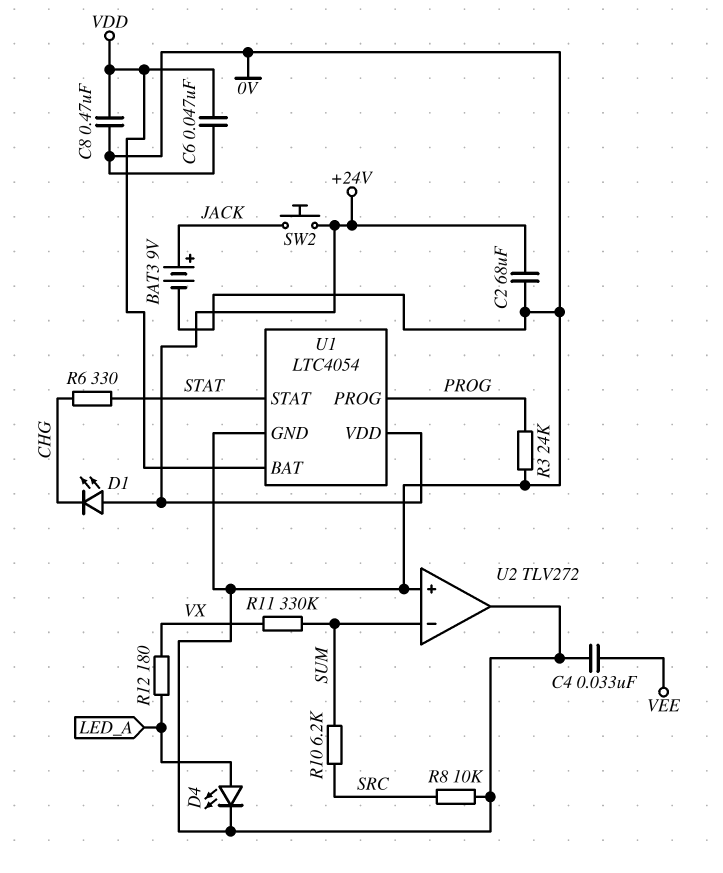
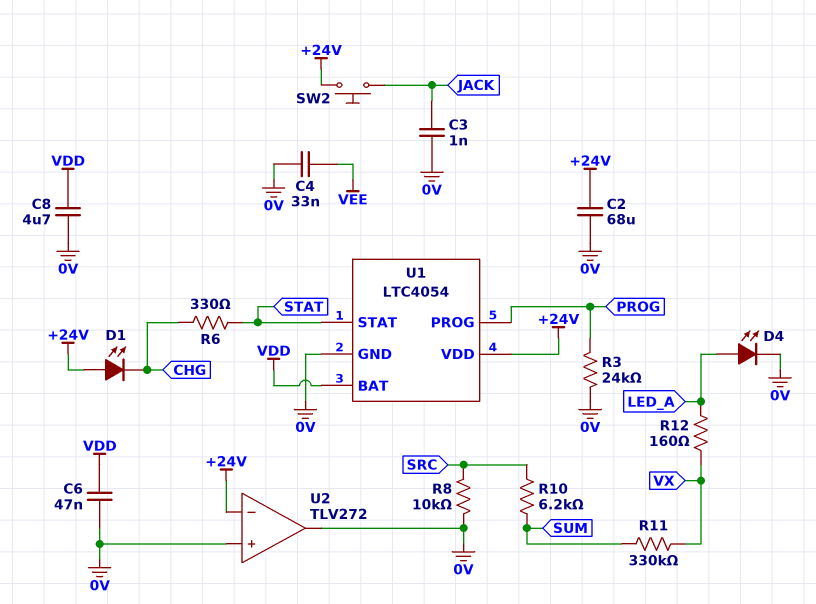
BAT3: 9V (plus JACK, minus 0V) -> none
C3: none -> 1nF (0V, JACK)
C8: 470nF (0V, VDD) -> 4.7uF (0V, VDD)
R12: 180 (LED_A, VX) -> 160 (LED_A, VX)
U2 pin in-: SUM -> +24V

